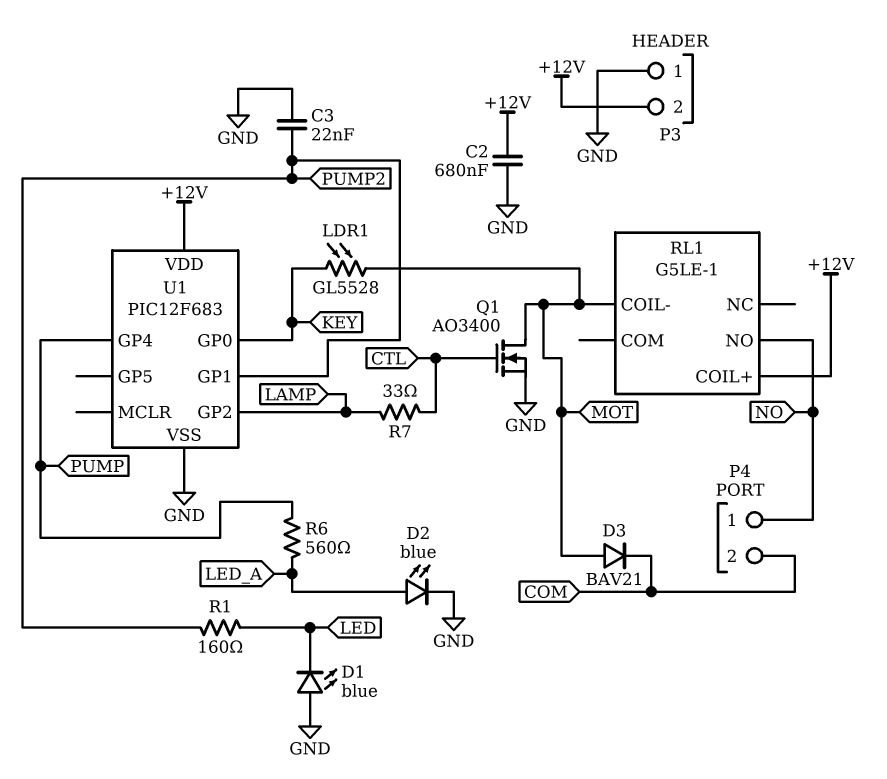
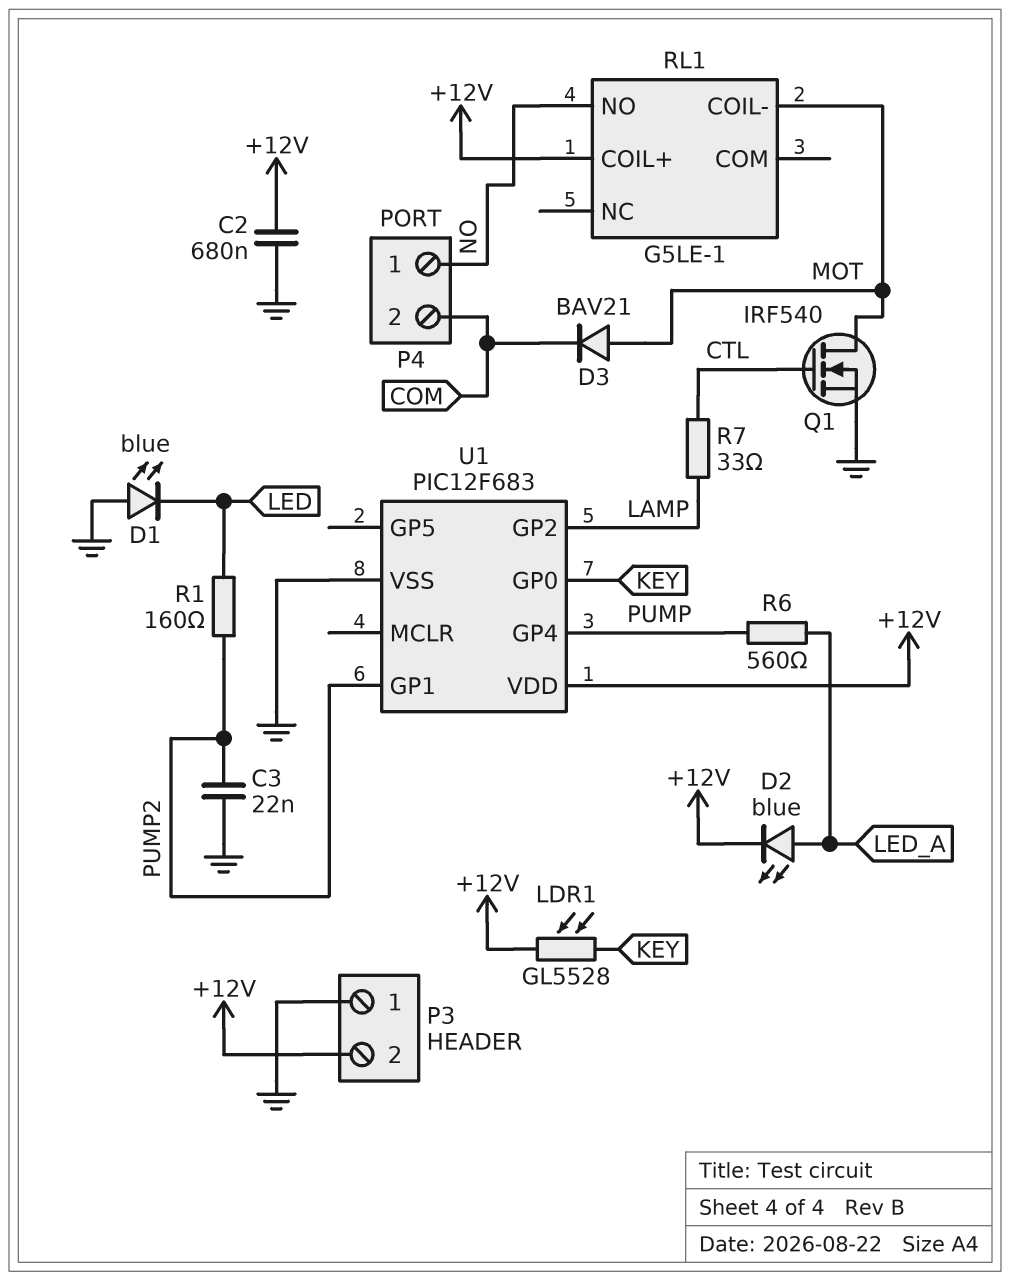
D2: LED blue (A LED_A, K GND) -> LED blue (A LED_A, K +12V)
LDR1: GL5528 (KEY, MOT) -> GL5528 (+12V, KEY)
Q1: NMOS AO3400 (G CTL, D MOT, S GND) -> NMOS IRF540 (G CTL, D MOT, S GND)

